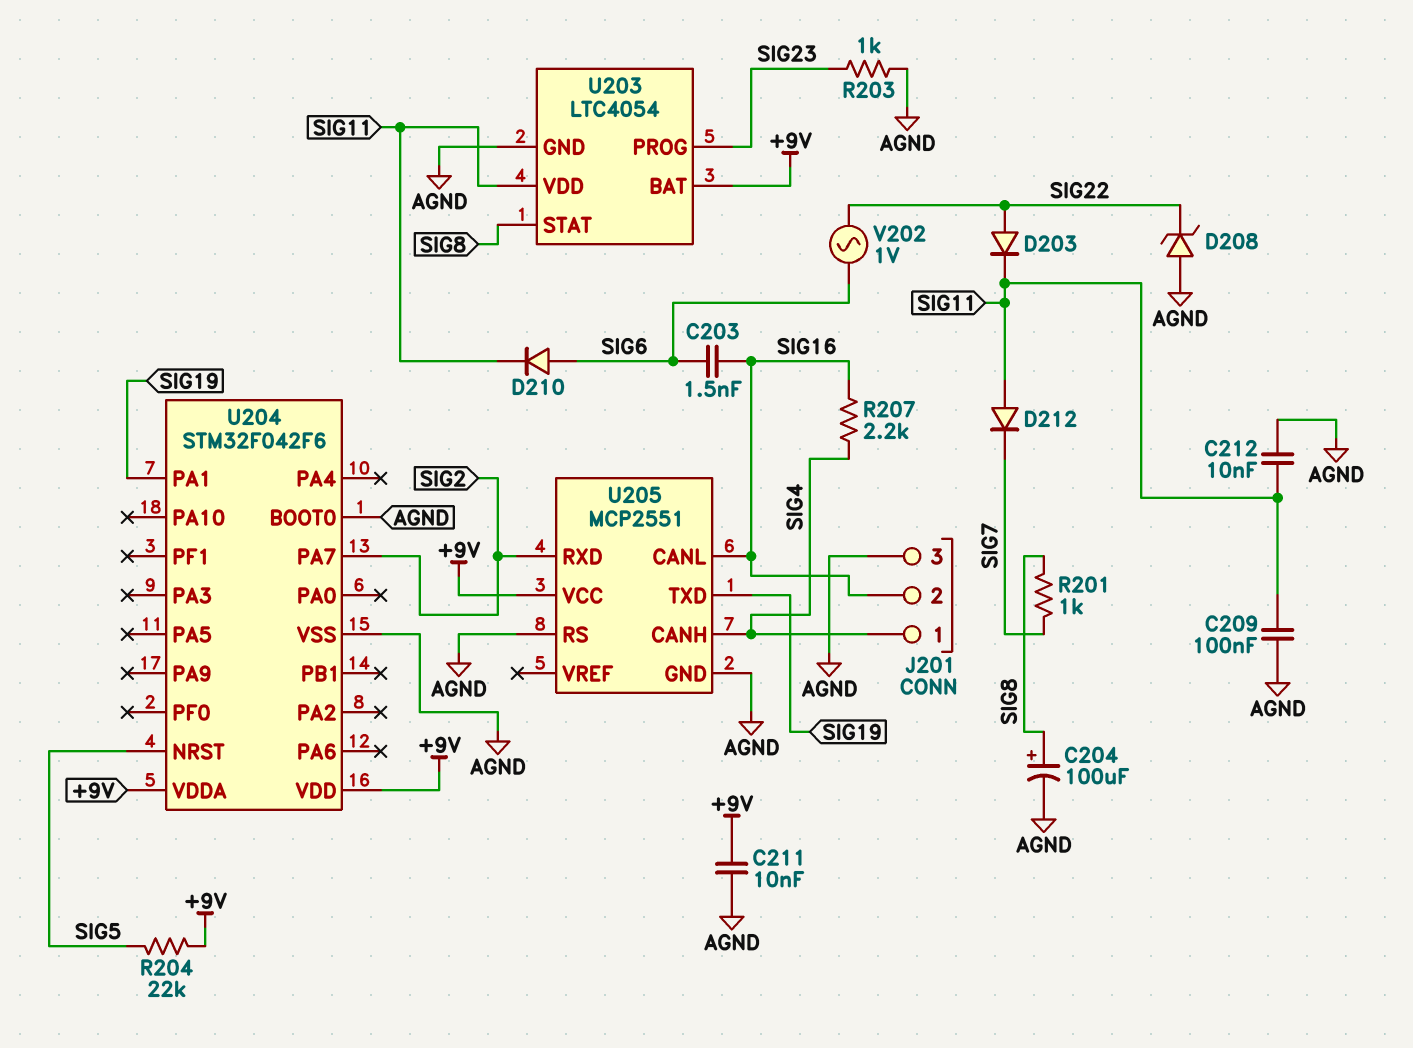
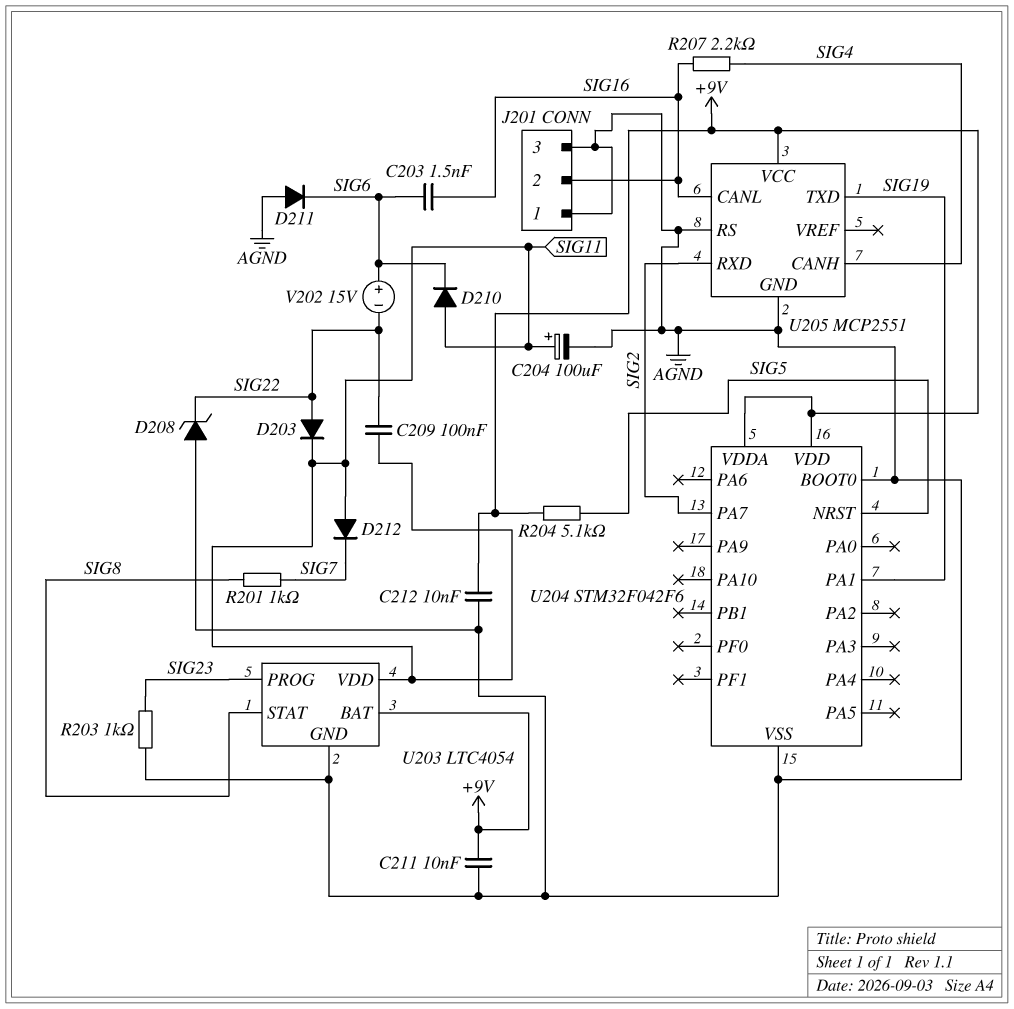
C204: 100uF (plus SIG8, minus AGND) -> 100uF (plus SIG11, minus AGND)
C209: 100nF (AGND, SIG11) -> 100nF (SIG11, SIG22)
C212: 10nF (AGND, SIG11) -> 10nF (+9V, AGND)
D210: diode (A SIG6, K SIG11) -> diode (A SIG11, K SIG6)
D211: none -> diode (A AGND, K SIG6)
J201 pin 1: SIG4 -> AGND
R204: 22k (+9V, SIG5) -> 5.1k (+9V, SIG5)
V202: AC 1V (SIG6, SIG22) -> 15V (plus SIG6, minus SIG22)

